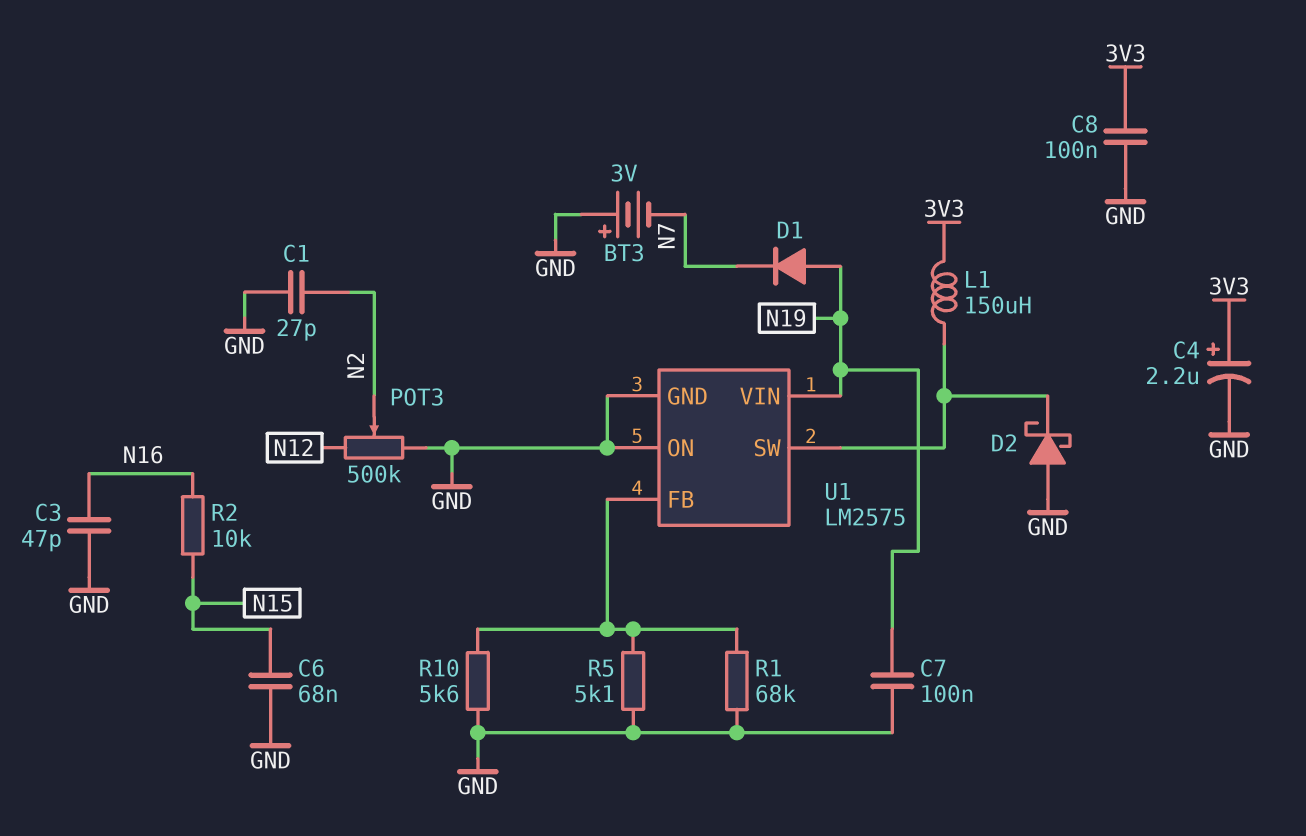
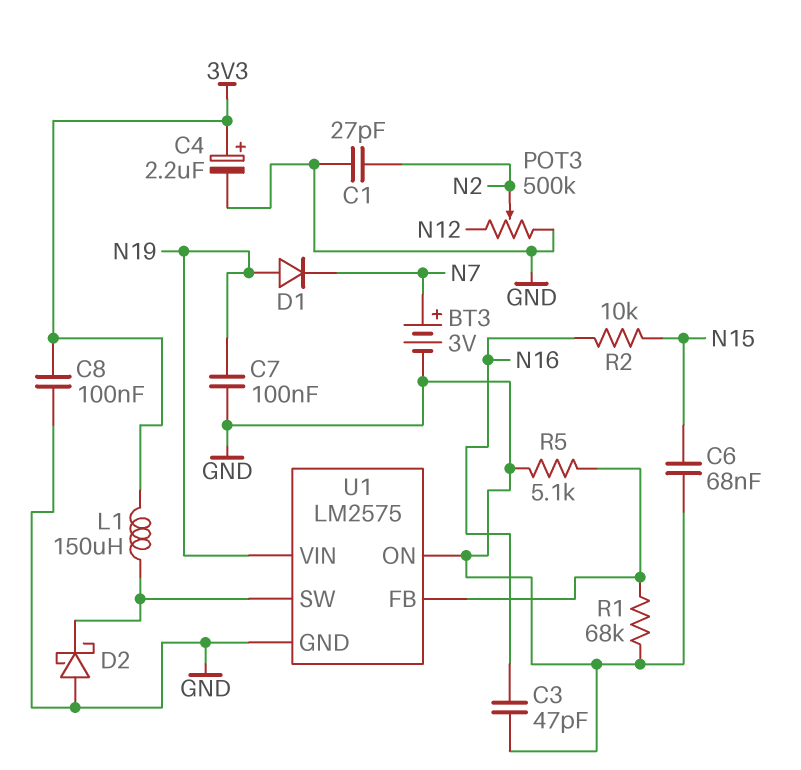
BT3: 3V (plus GND, minus N7) -> 3V (plus N7, minus GND)
R10: 5.6k (GND, U1/FB) -> none

